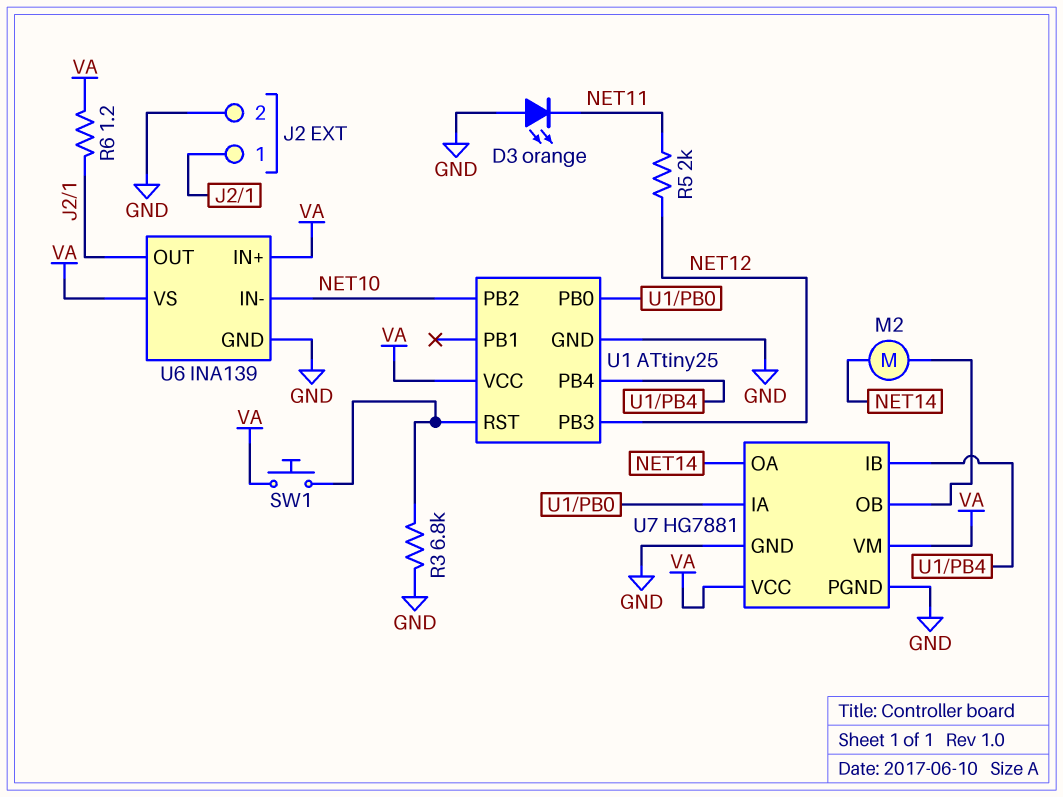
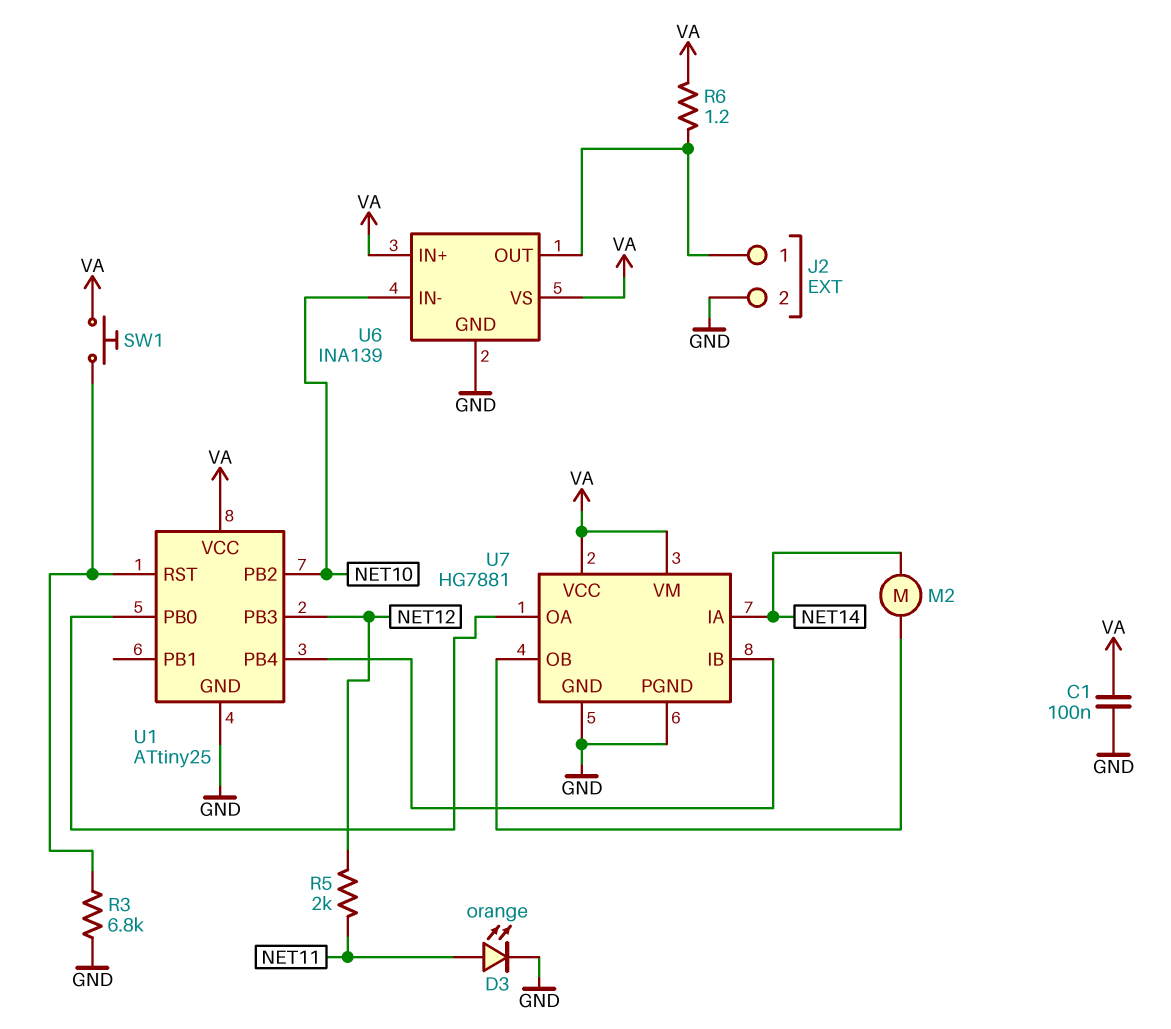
C1: none -> 100nF (GND, VA)
D3: LED orange (A GND, K NET11) -> LED orange (A NET11, K GND)
U7 pin IA: U1/PB0 -> NET14
U7 pin OA: NET14 -> U1/PB0

